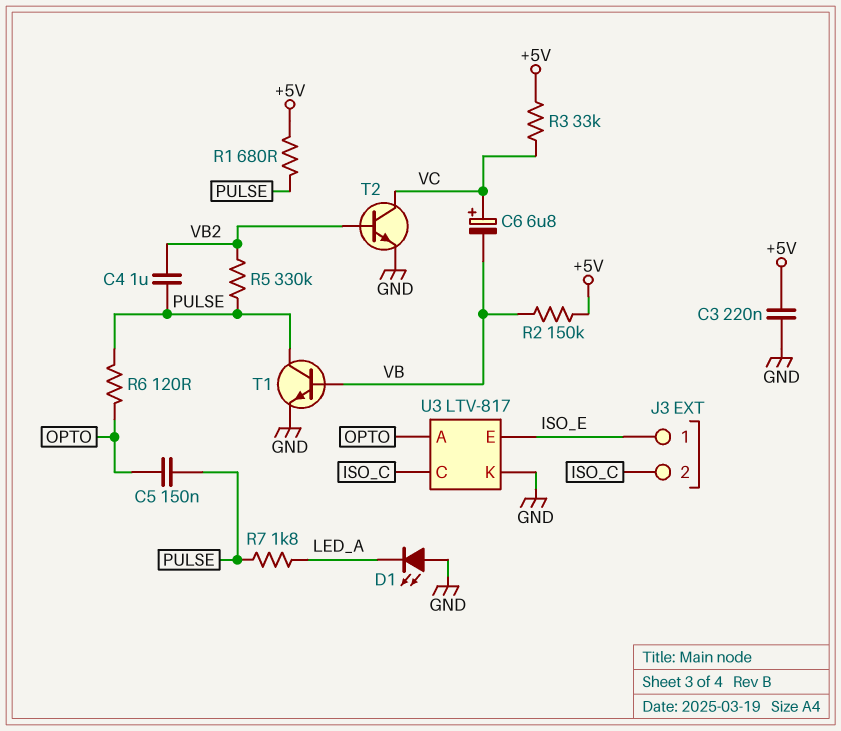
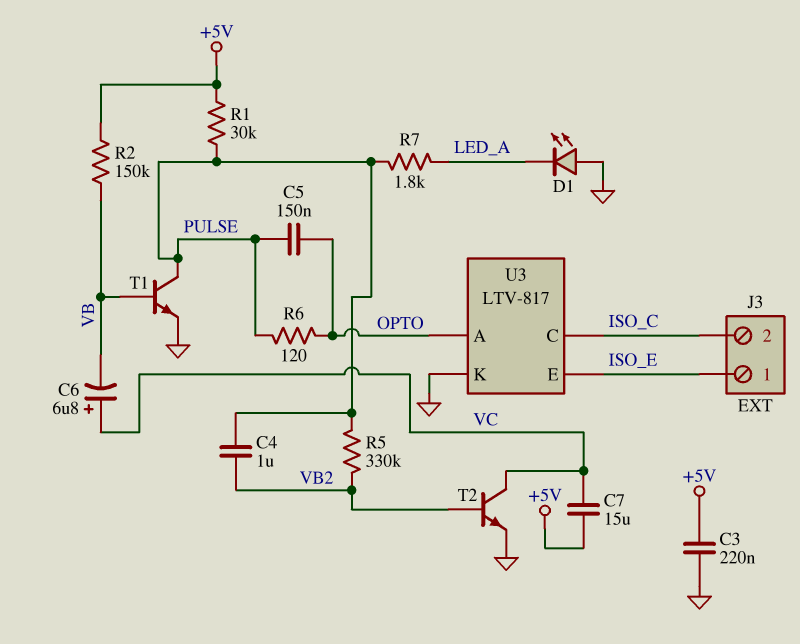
C7: none -> 15uF (+5V, VC)
R1: 680 (+5V, PULSE) -> 30k (+5V, PULSE)
R3: 33k (+5V, VC) -> none

